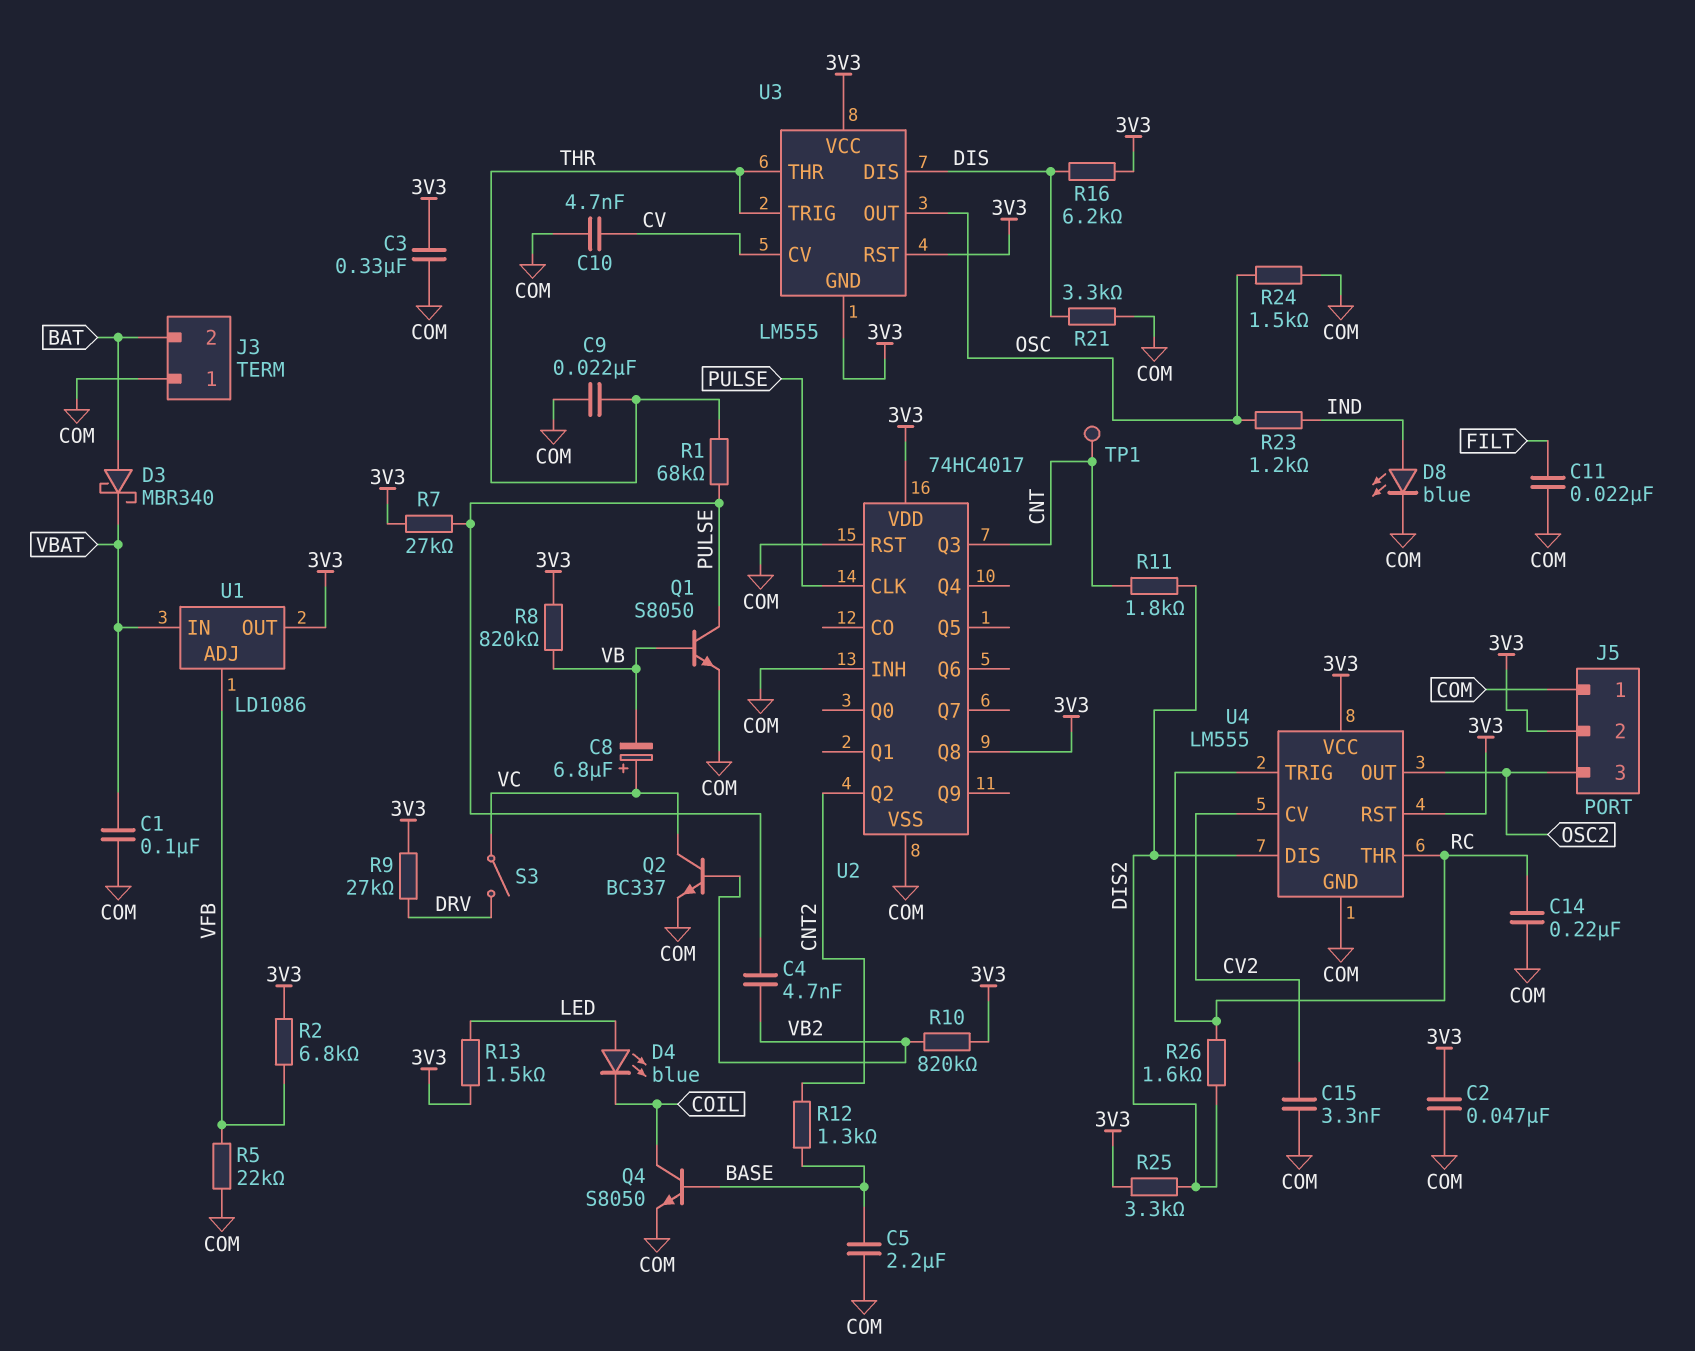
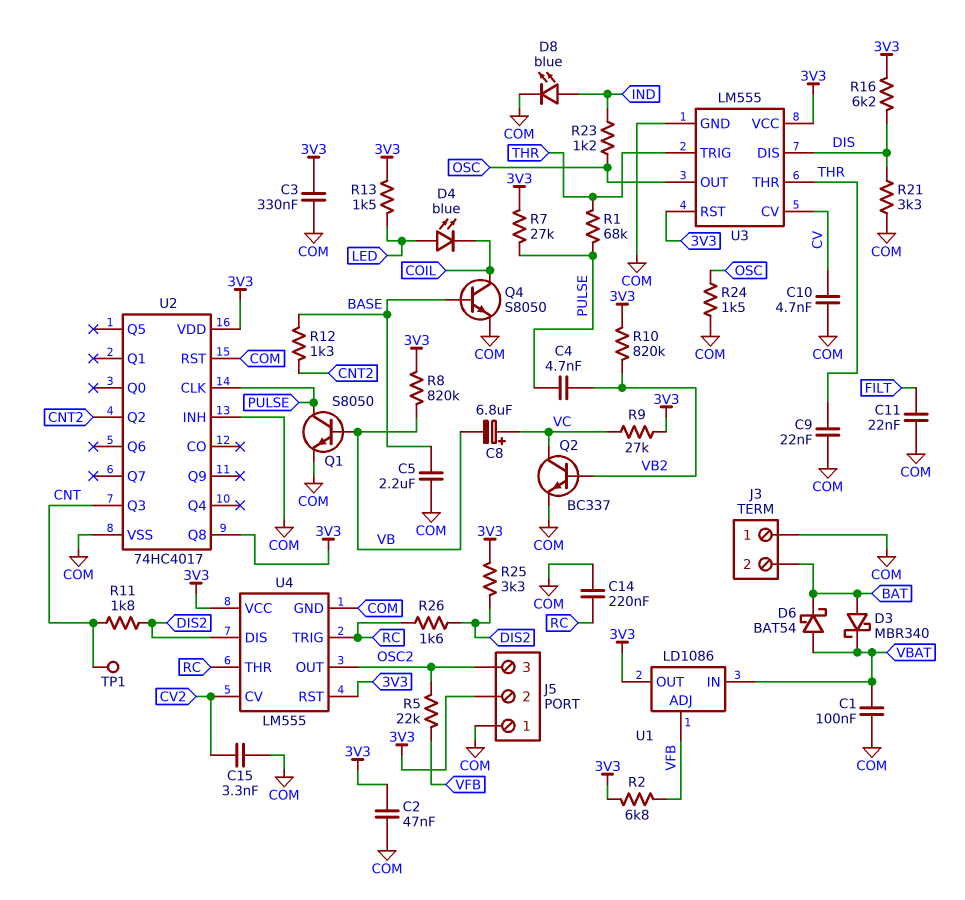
D6: none -> schottky BAT54 (A VBAT, K BAT)
R5: 22k (COM, VFB) -> 22k (OSC2, VFB)
R9: 27k (3V3, DRV) -> 27k (3V3, VC)
S3: switch (DRV, VC) -> none
U3 pin GND: 3V3 -> COM

